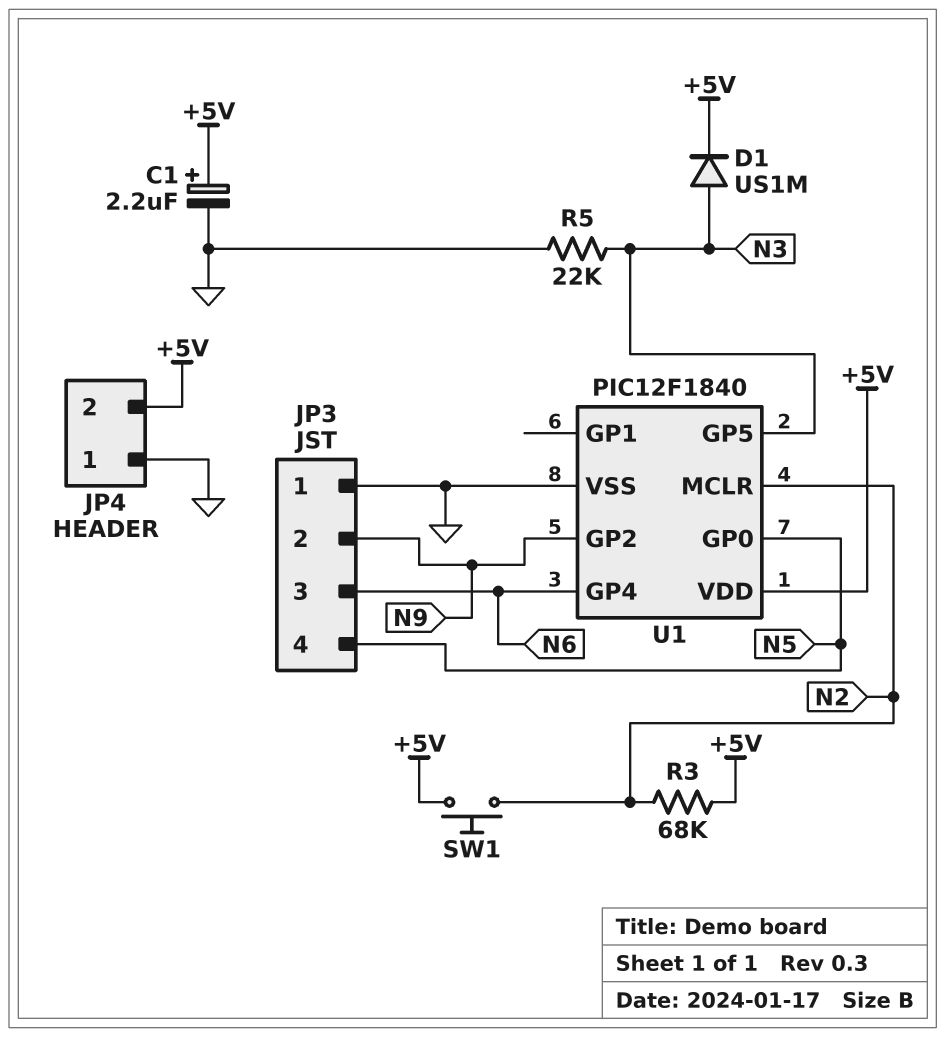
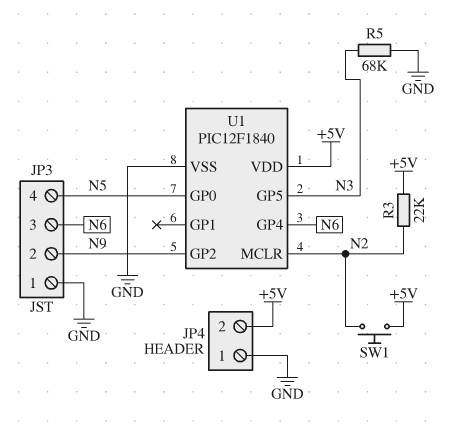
C1: 2.2uF (plus +5V, minus GND) -> none
D1: diode US1M (A N3, K +5V) -> none
R3: 68k (+5V, N2) -> 22k (+5V, N2)
R5: 22k (GND, N3) -> 68k (GND, N3)

